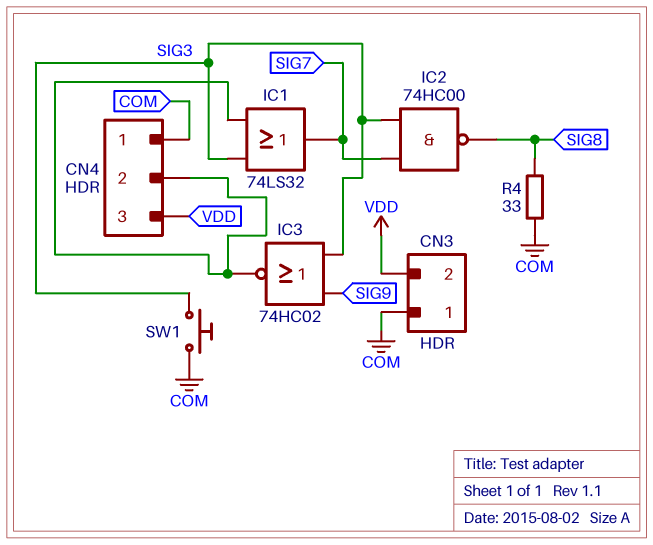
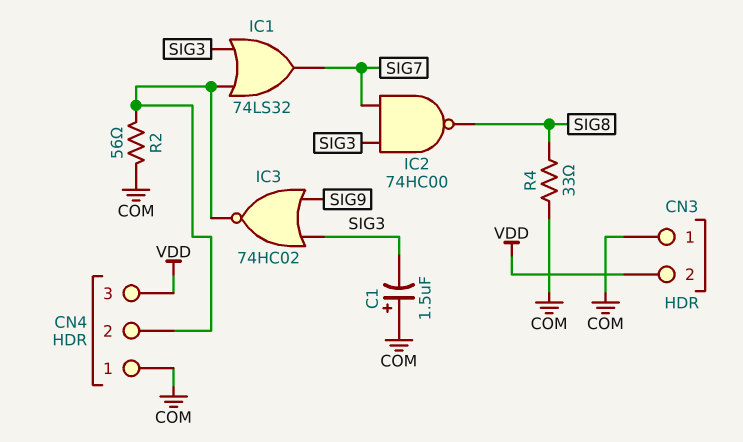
C1: none -> 1.5uF (plus COM, minus SIG3)
R2: none -> 56 (CN4/2, COM)
SW1: button (COM, SIG3) -> none

